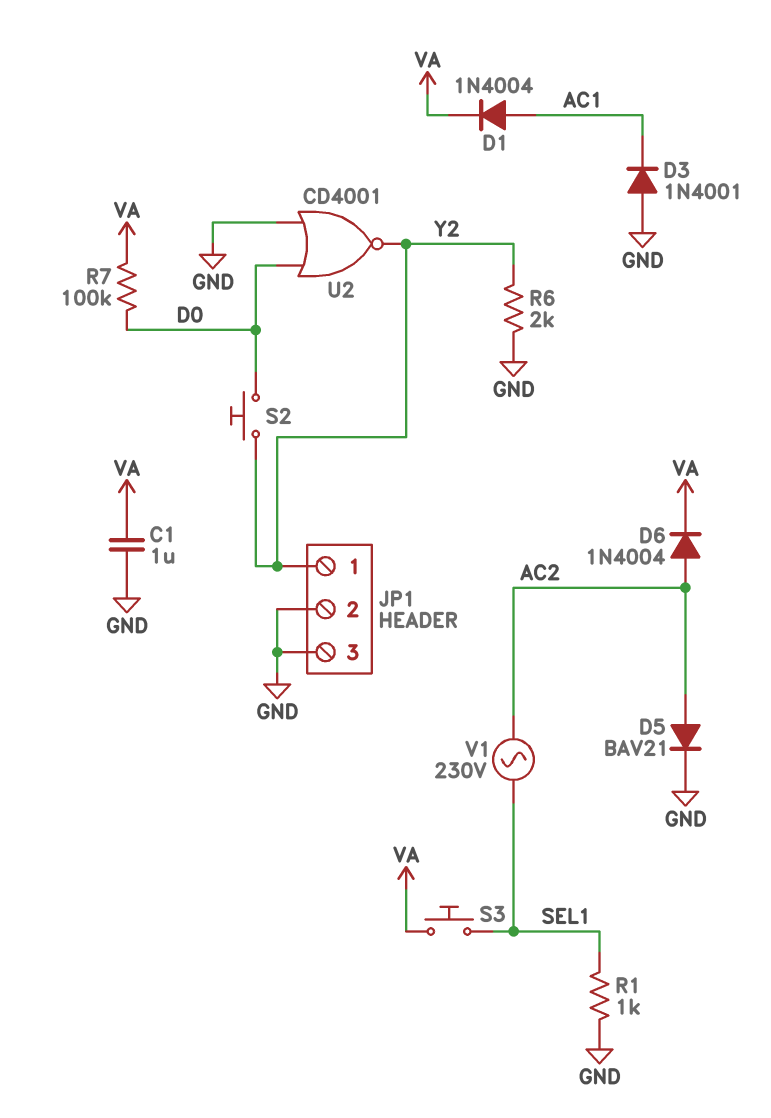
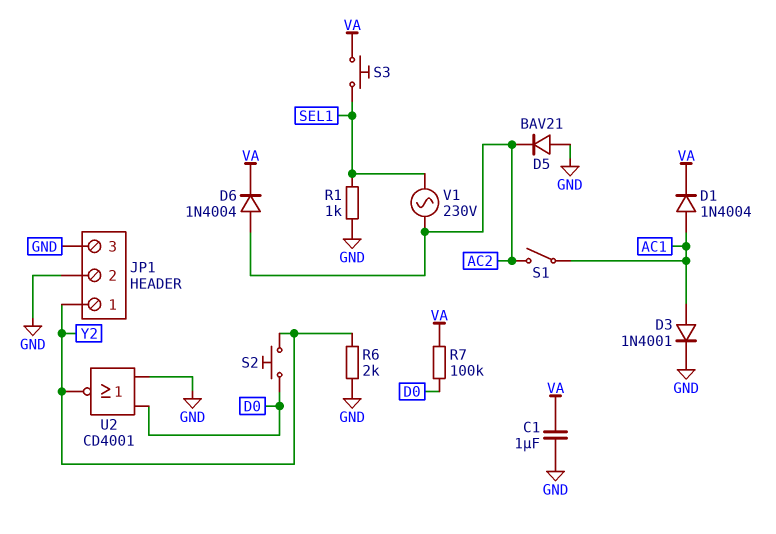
D3: diode 1N4001 (A GND, K AC1) -> diode 1N4001 (A AC1, K GND)
D5: diode BAV21 (A AC2, K GND) -> diode BAV21 (A GND, K AC2)
S1: none -> switch (AC1, AC2)

